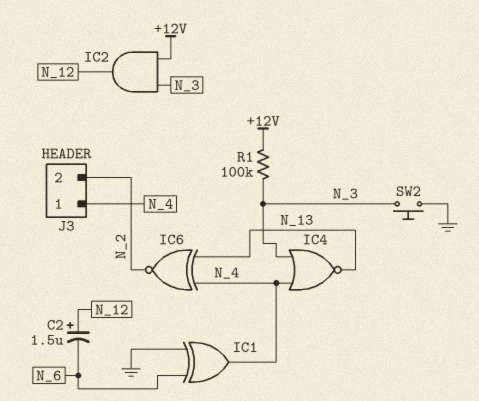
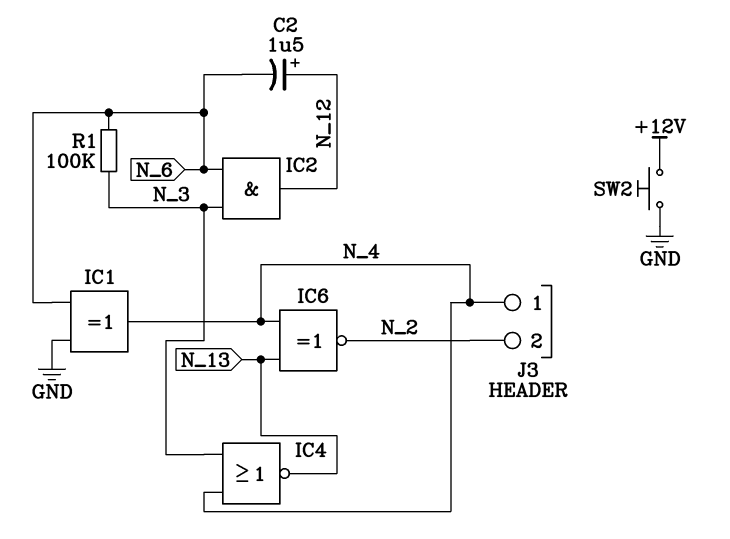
IC2: AND (in +12V, in N_3, out N_12) -> AND (in N_3, in N_6, out N_12)
R1: 100k (+12V, N_3) -> 100k (N_3, N_6)
SW2: button (GND, N_3) -> button (+12V, GND)

